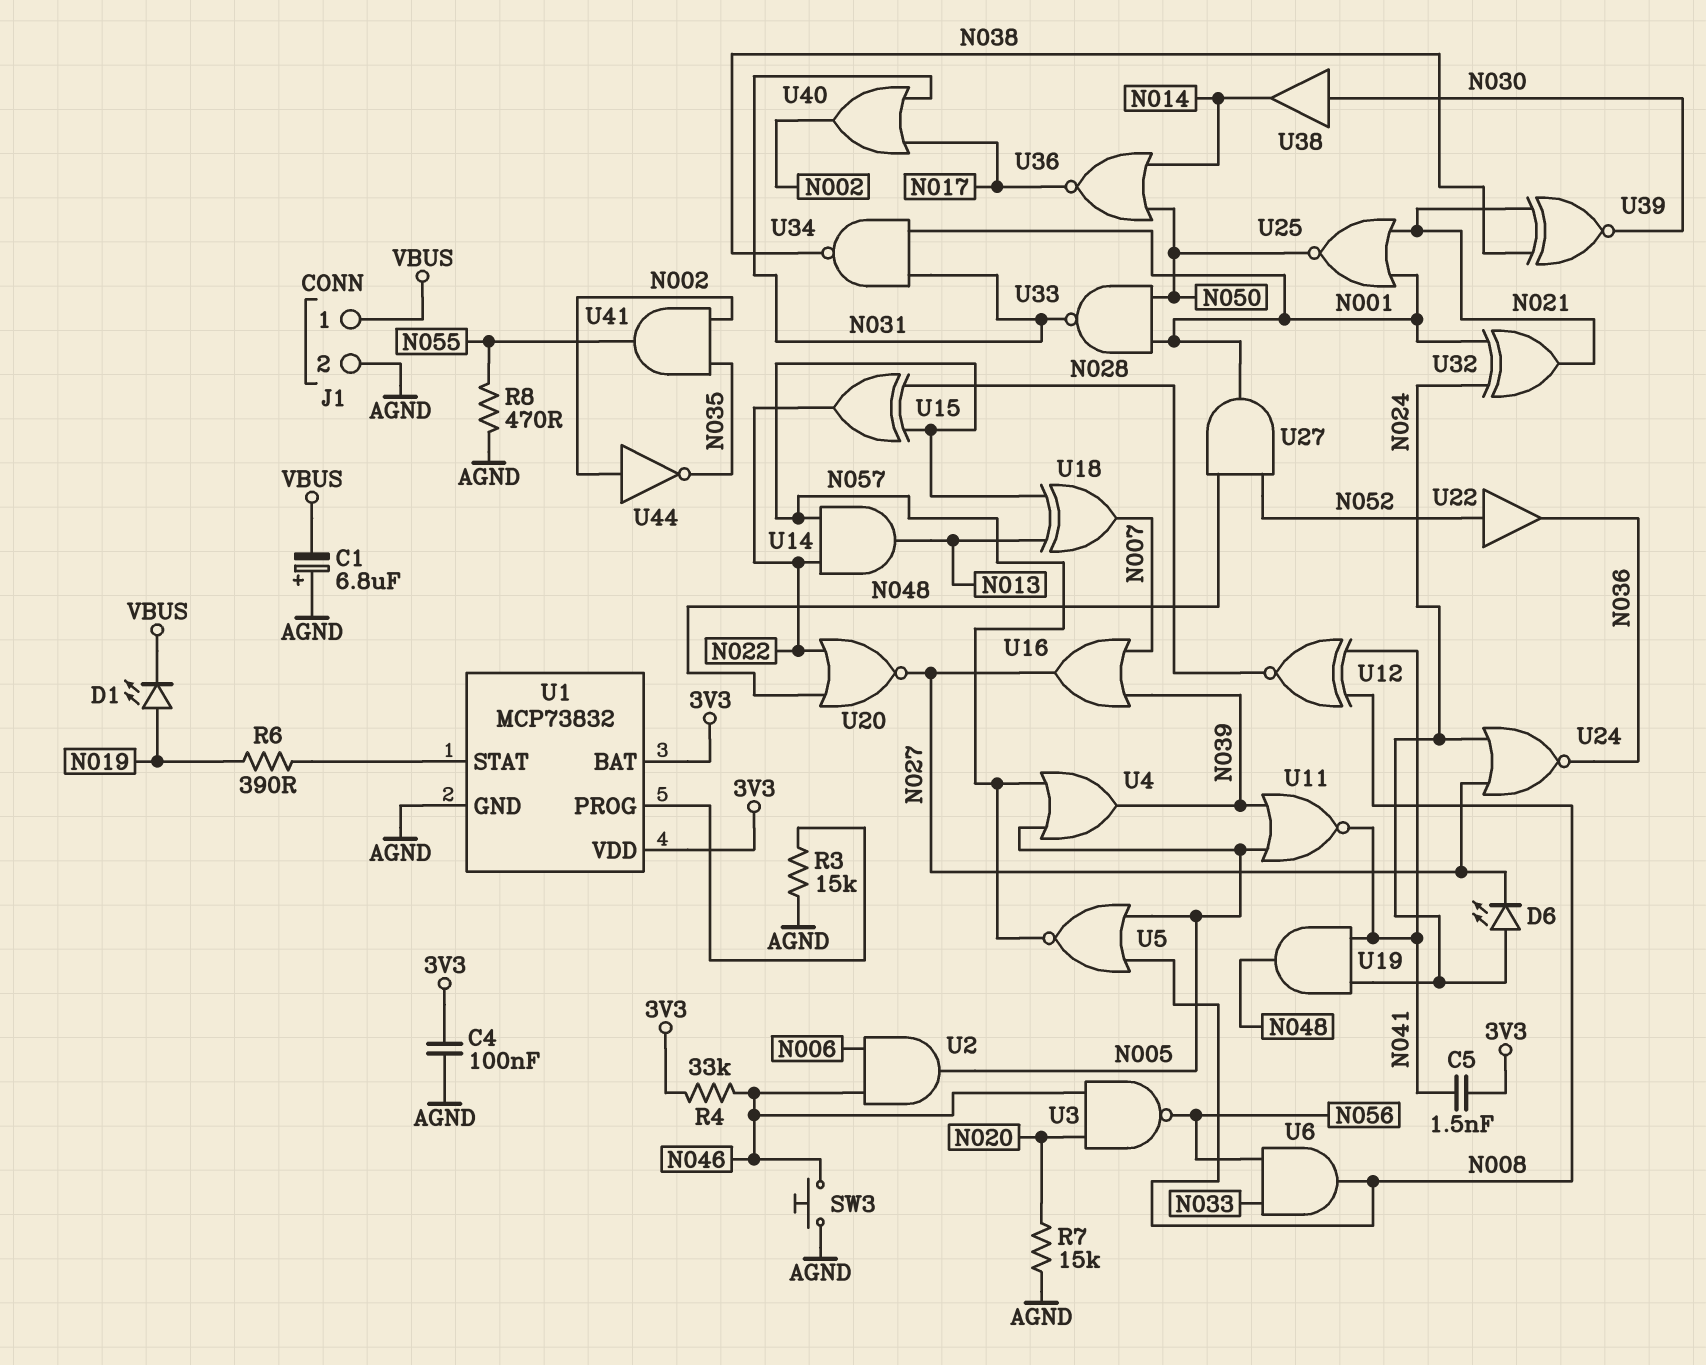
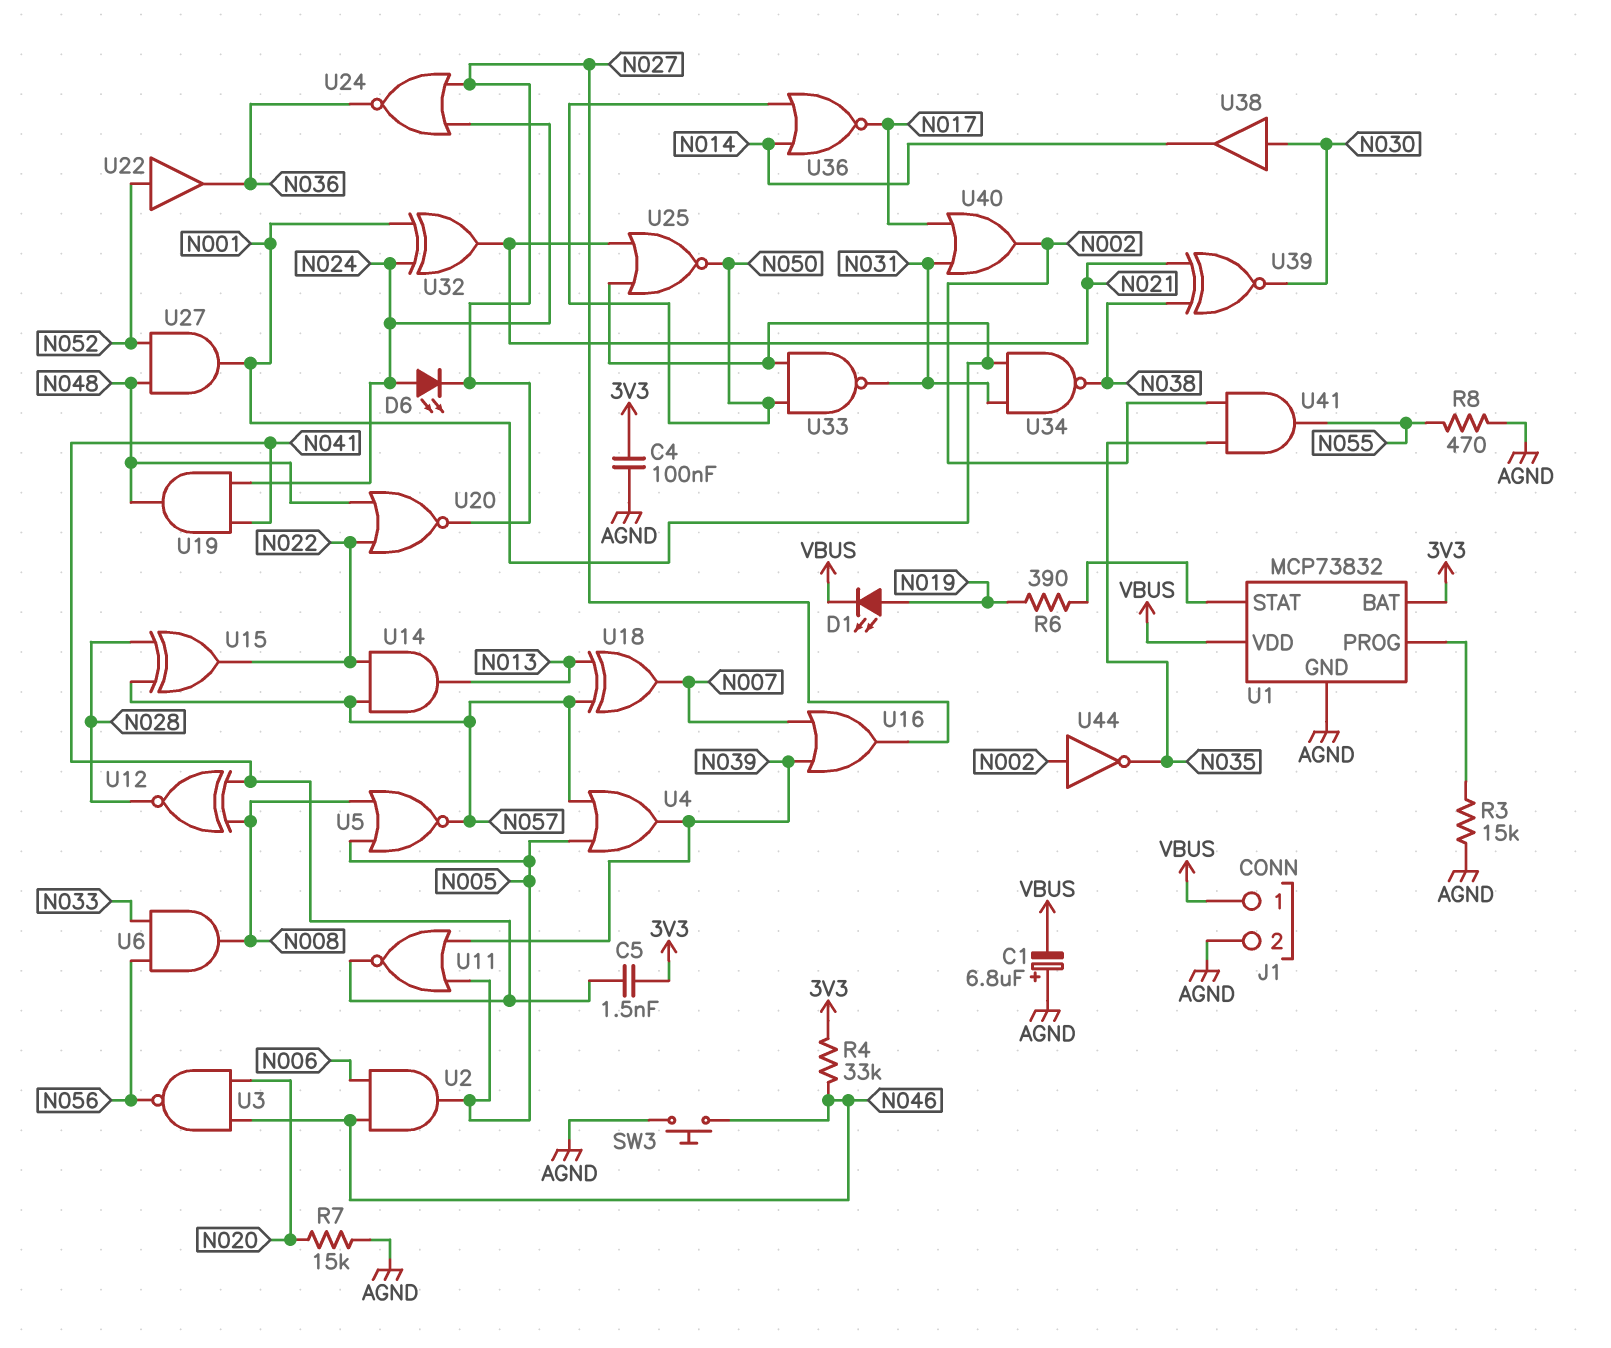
U1 pin VDD: 3V3 -> VBUS

